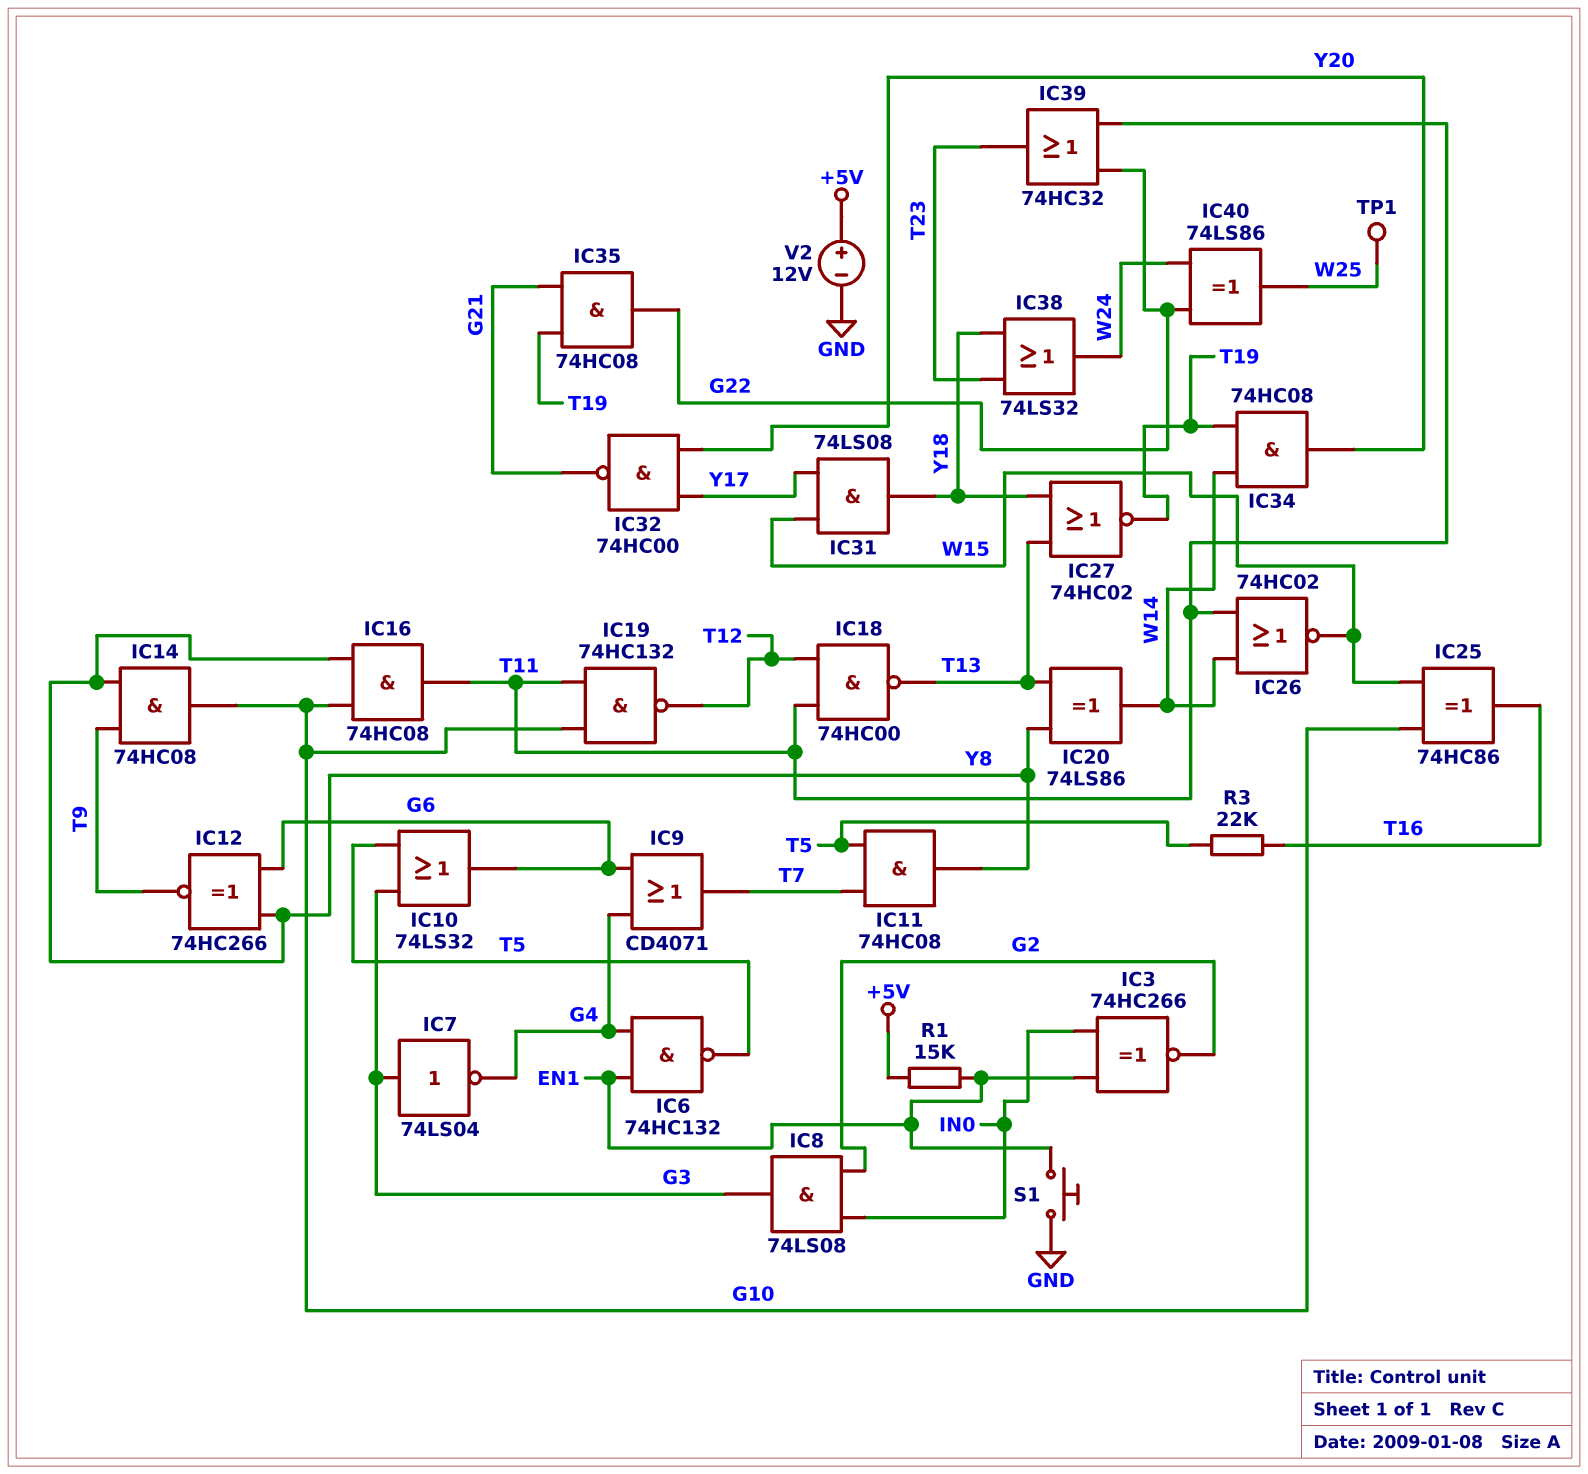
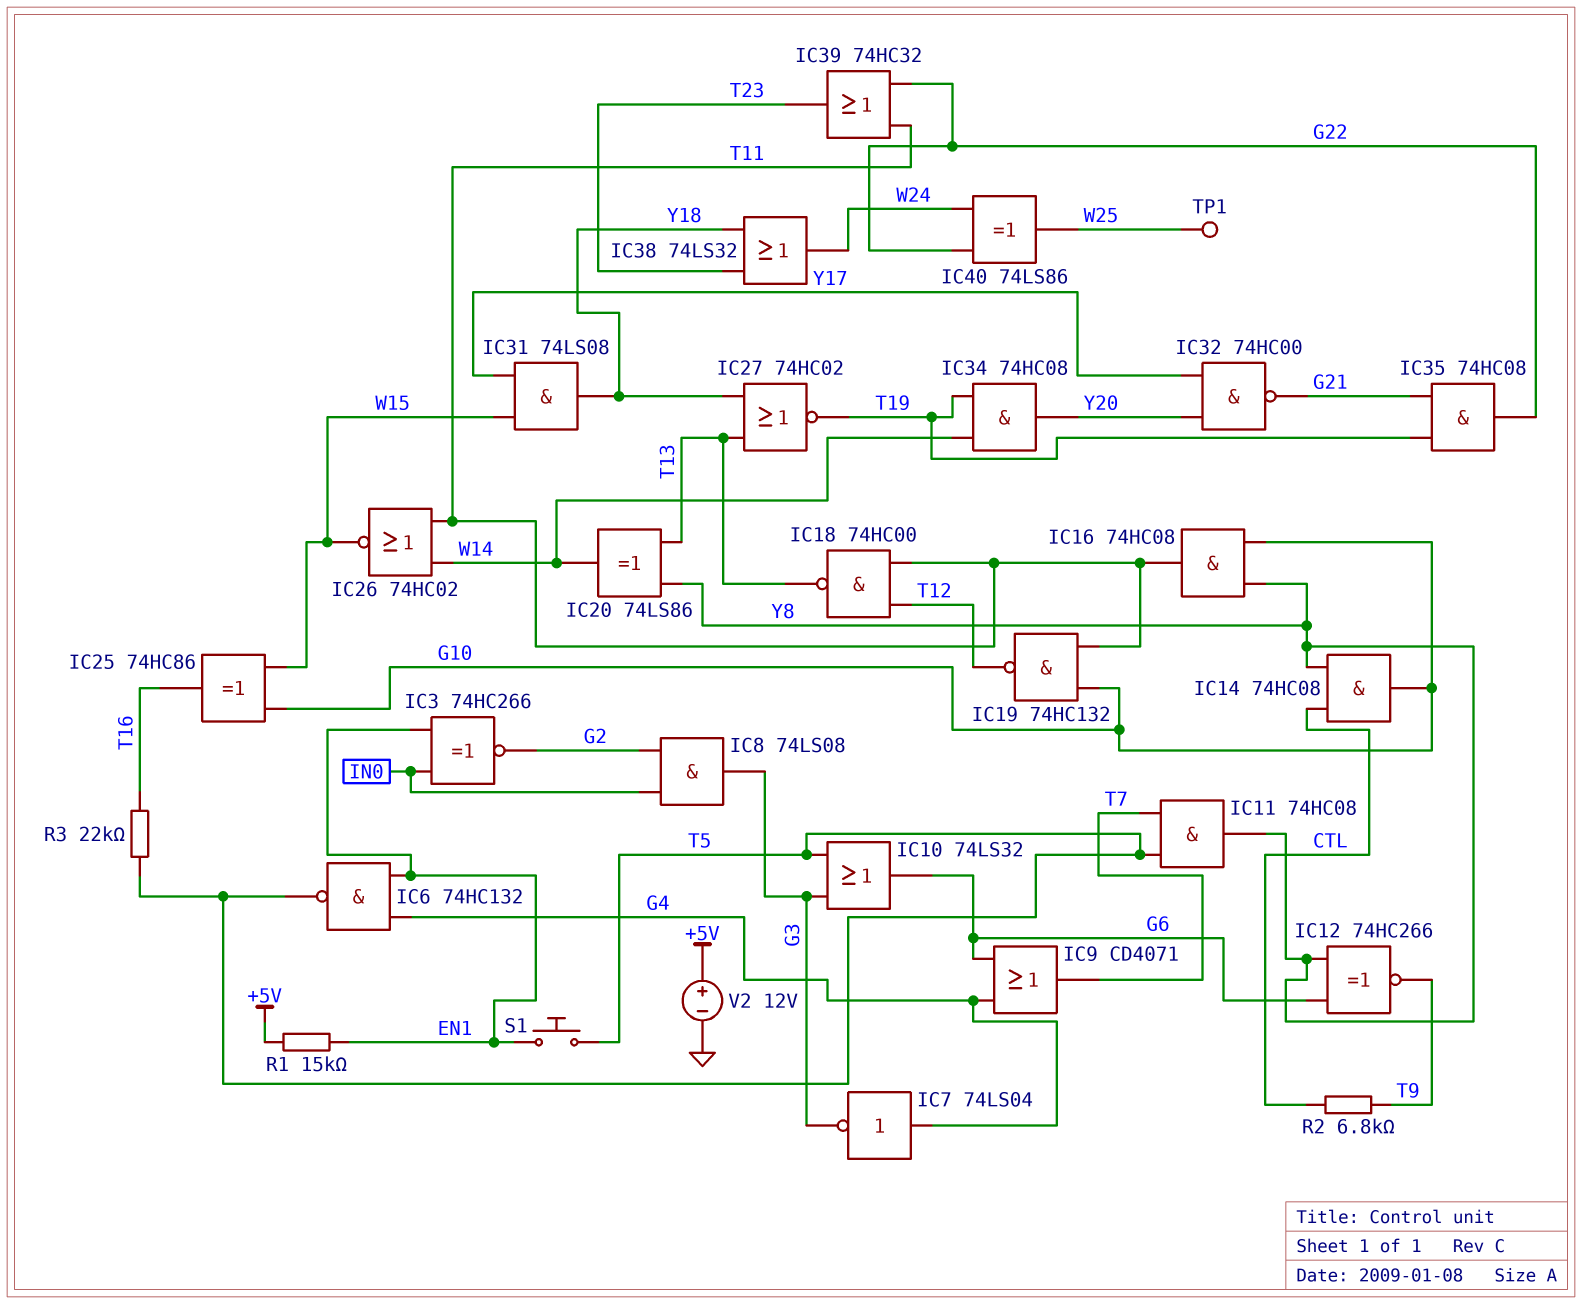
IC7: NOT 74LS04 (in G3, out G4) -> NOT 74LS04 (in G4, out G3)
IC14: AND 74HC08 (in T9, in Y8, out G10) -> AND 74HC08 (in CTL, in Y8, out G10)
R2: none -> 6.8k (CTL, T9)
S1: button (EN1, GND) -> button (EN1, T5)

